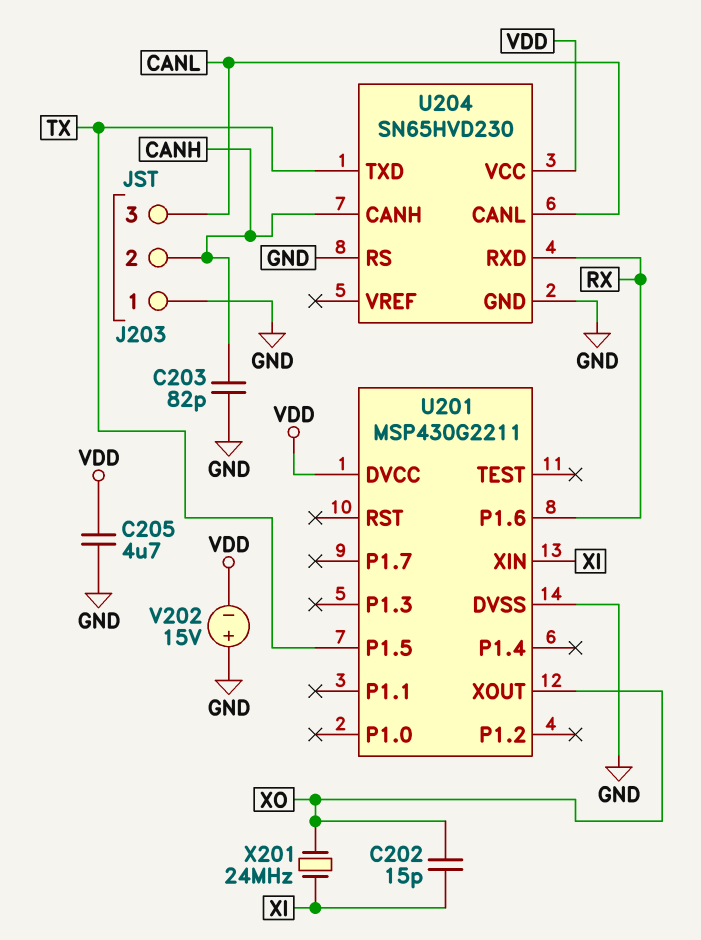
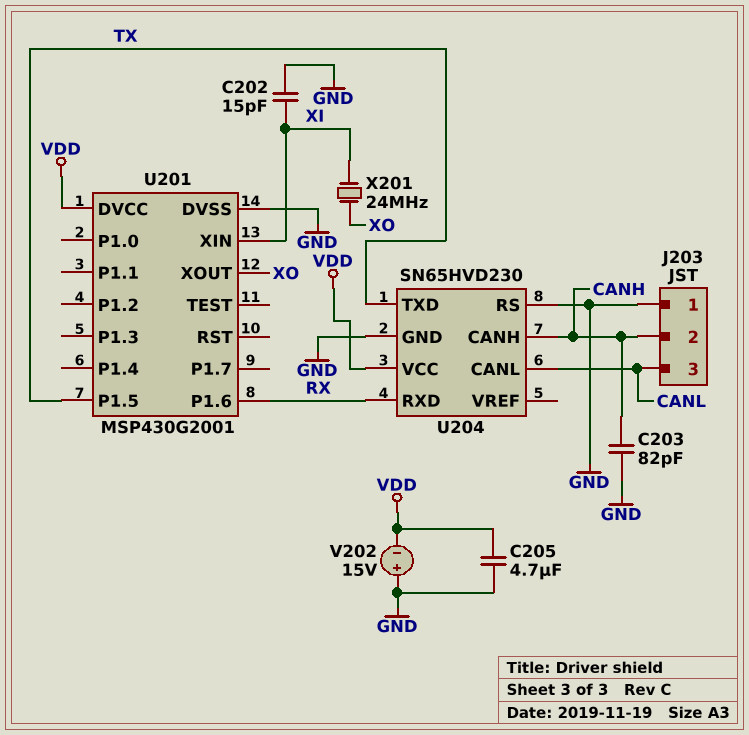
C202: 15pF (XI, XO) -> 15pF (GND, XI)
U201: MSP430G2211 -> MSP430G2001

